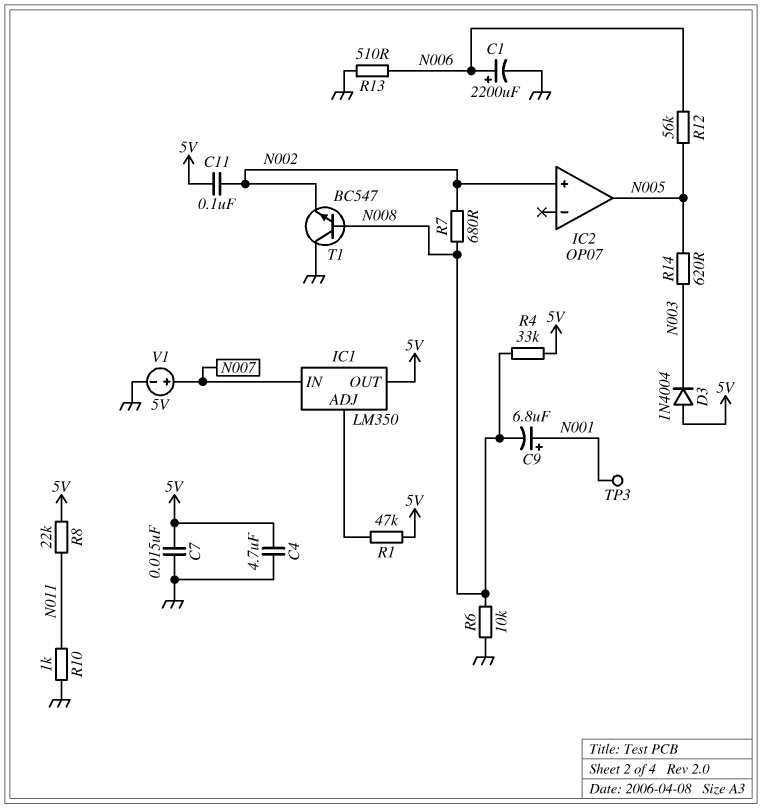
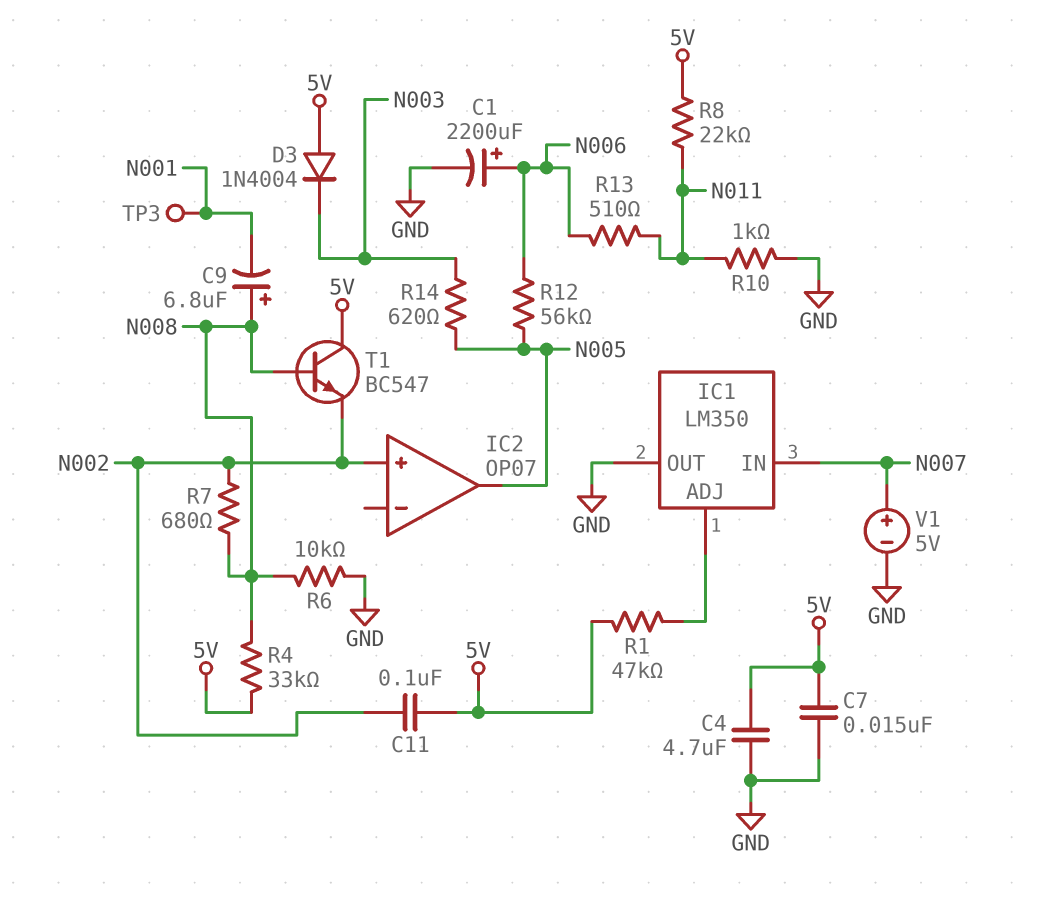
C9: 6.8uF (plus N001, minus N008) -> 6.8uF (plus N008, minus N001)
IC1 pin OUT: 5V -> GND
R13: 510 (GND, N006) -> 510 (N006, N011)
T1: NPN BC547 (B N008, C GND, E N002) -> NPN BC547 (B N008, C 5V, E N002)

